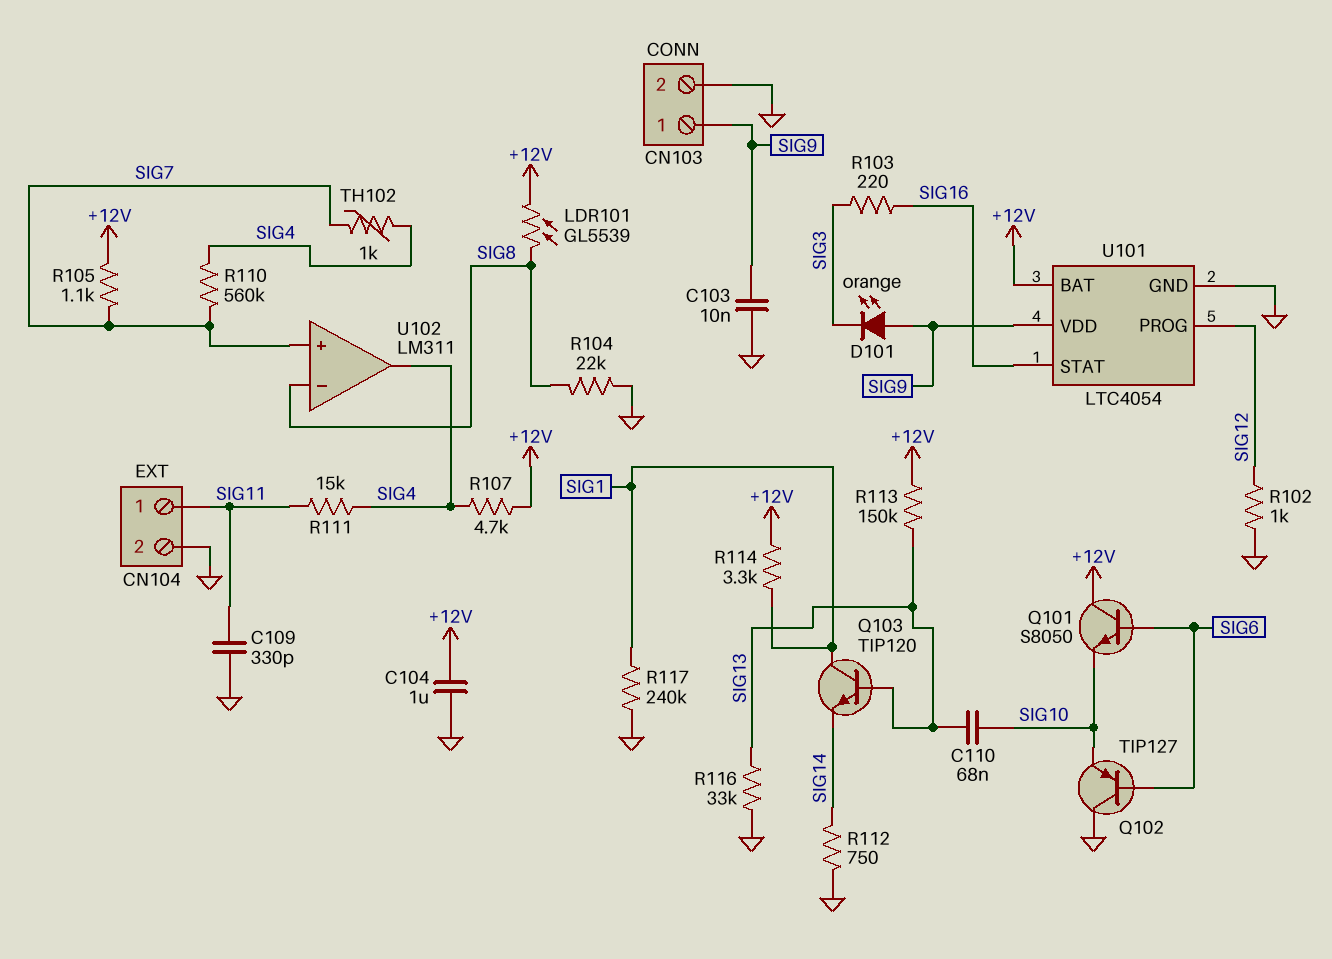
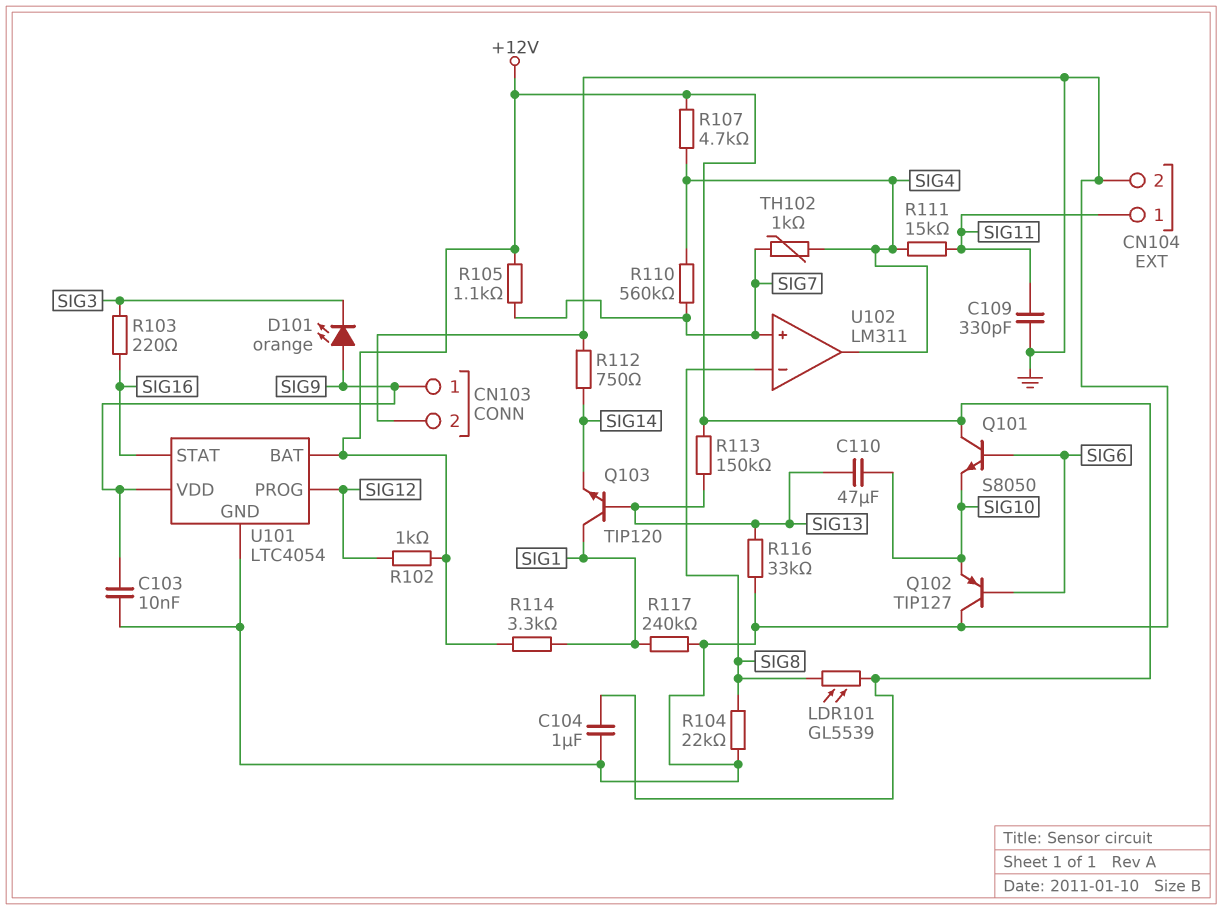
C110: 68nF (SIG10, SIG13) -> 47uF (SIG10, SIG13)
R102: 1k (GND, SIG12) -> 1k (+12V, SIG12)

